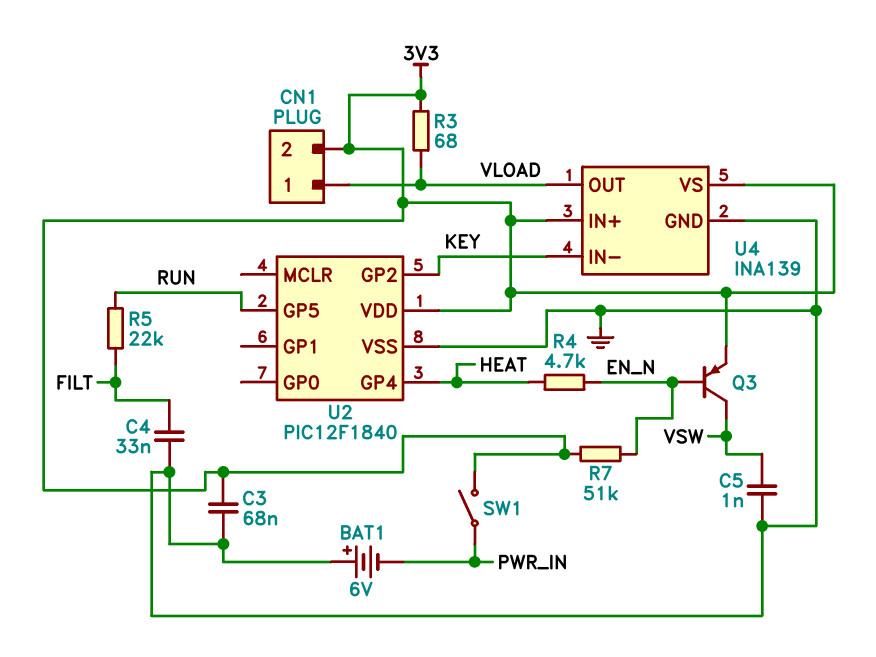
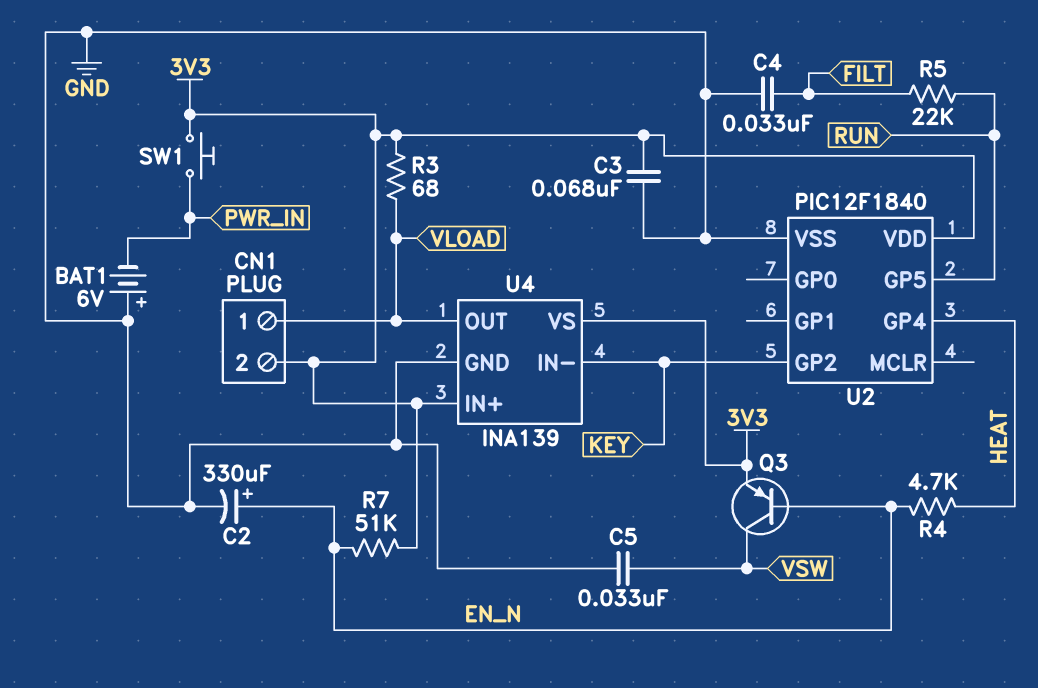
C2: none -> 330uF (plus EN_N, minus GND)
C5: 1nF (GND, VSW) -> 33nF (GND, VSW)
SW1: switch (3V3, PWR_IN) -> button (3V3, PWR_IN)

